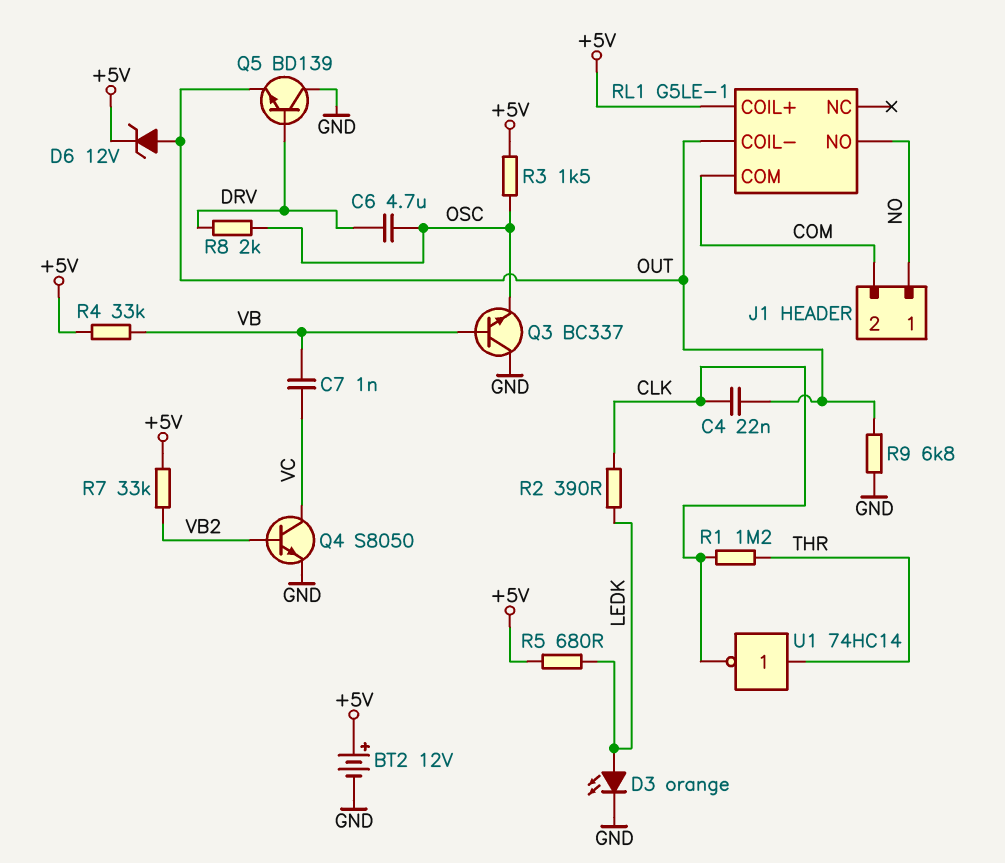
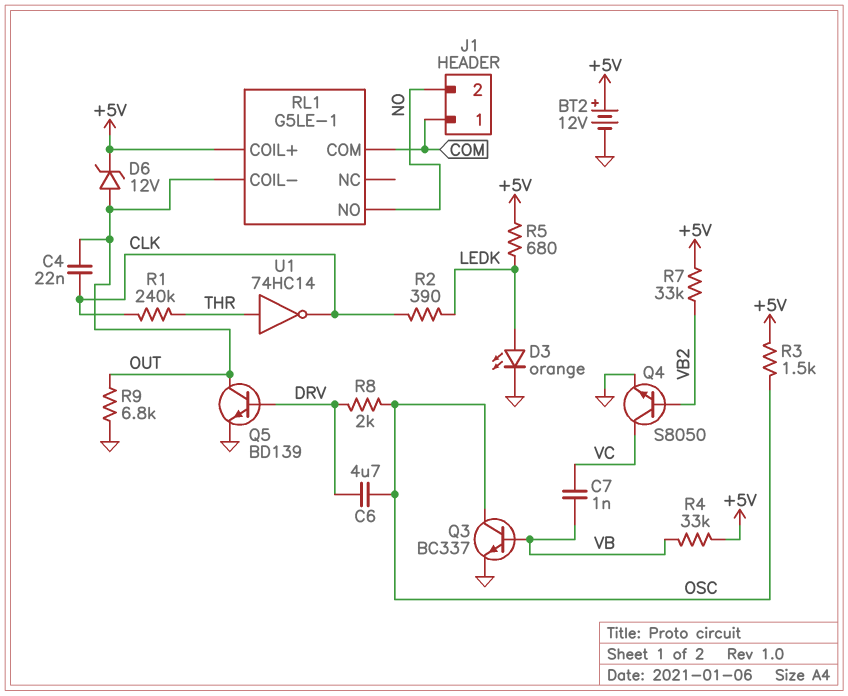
J1 pin 1: NO -> COM
J1 pin 2: COM -> NO
Q3: NPN BC337 (B VB, C GND, E OSC) -> NPN BC337 (B VB, C OSC, E GND)
Q5: NPN BD139 (B DRV, C GND, E OUT) -> NPN BD139 (B DRV, C OUT, E GND)
R1: 1.2M (CLK, THR) -> 240k (CLK, THR)

